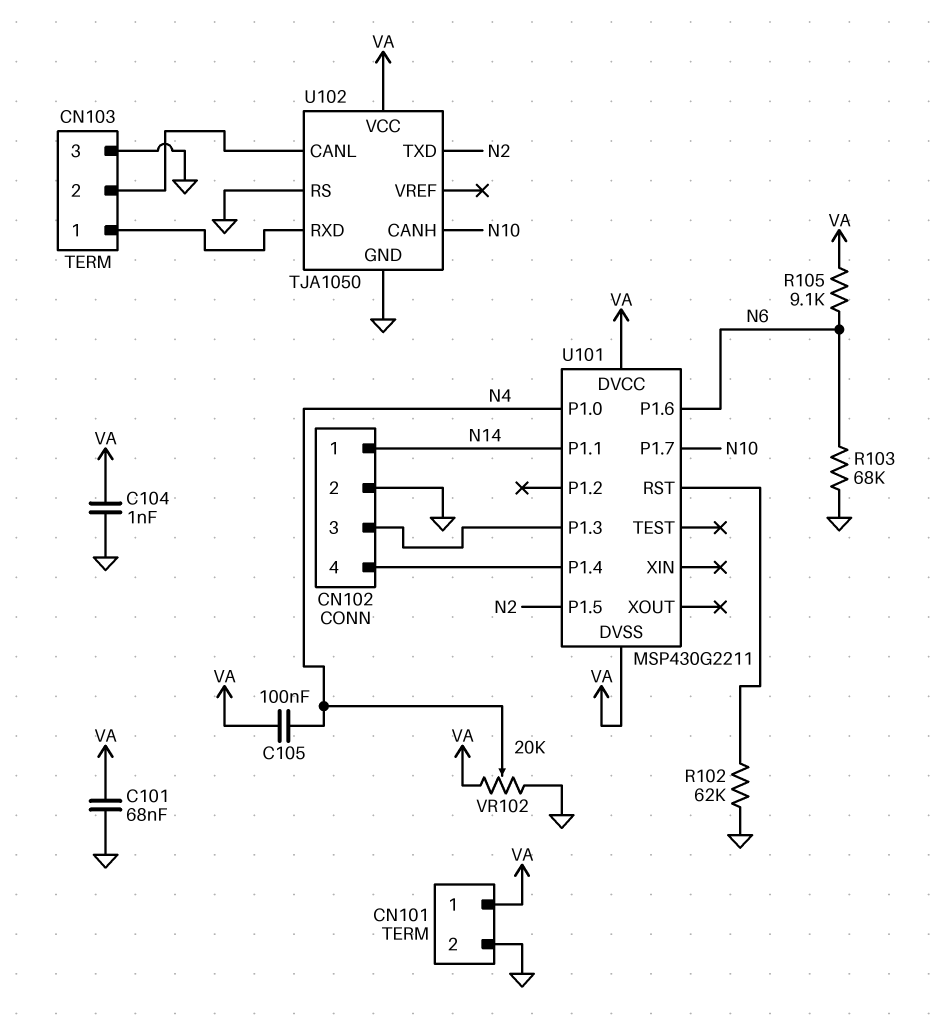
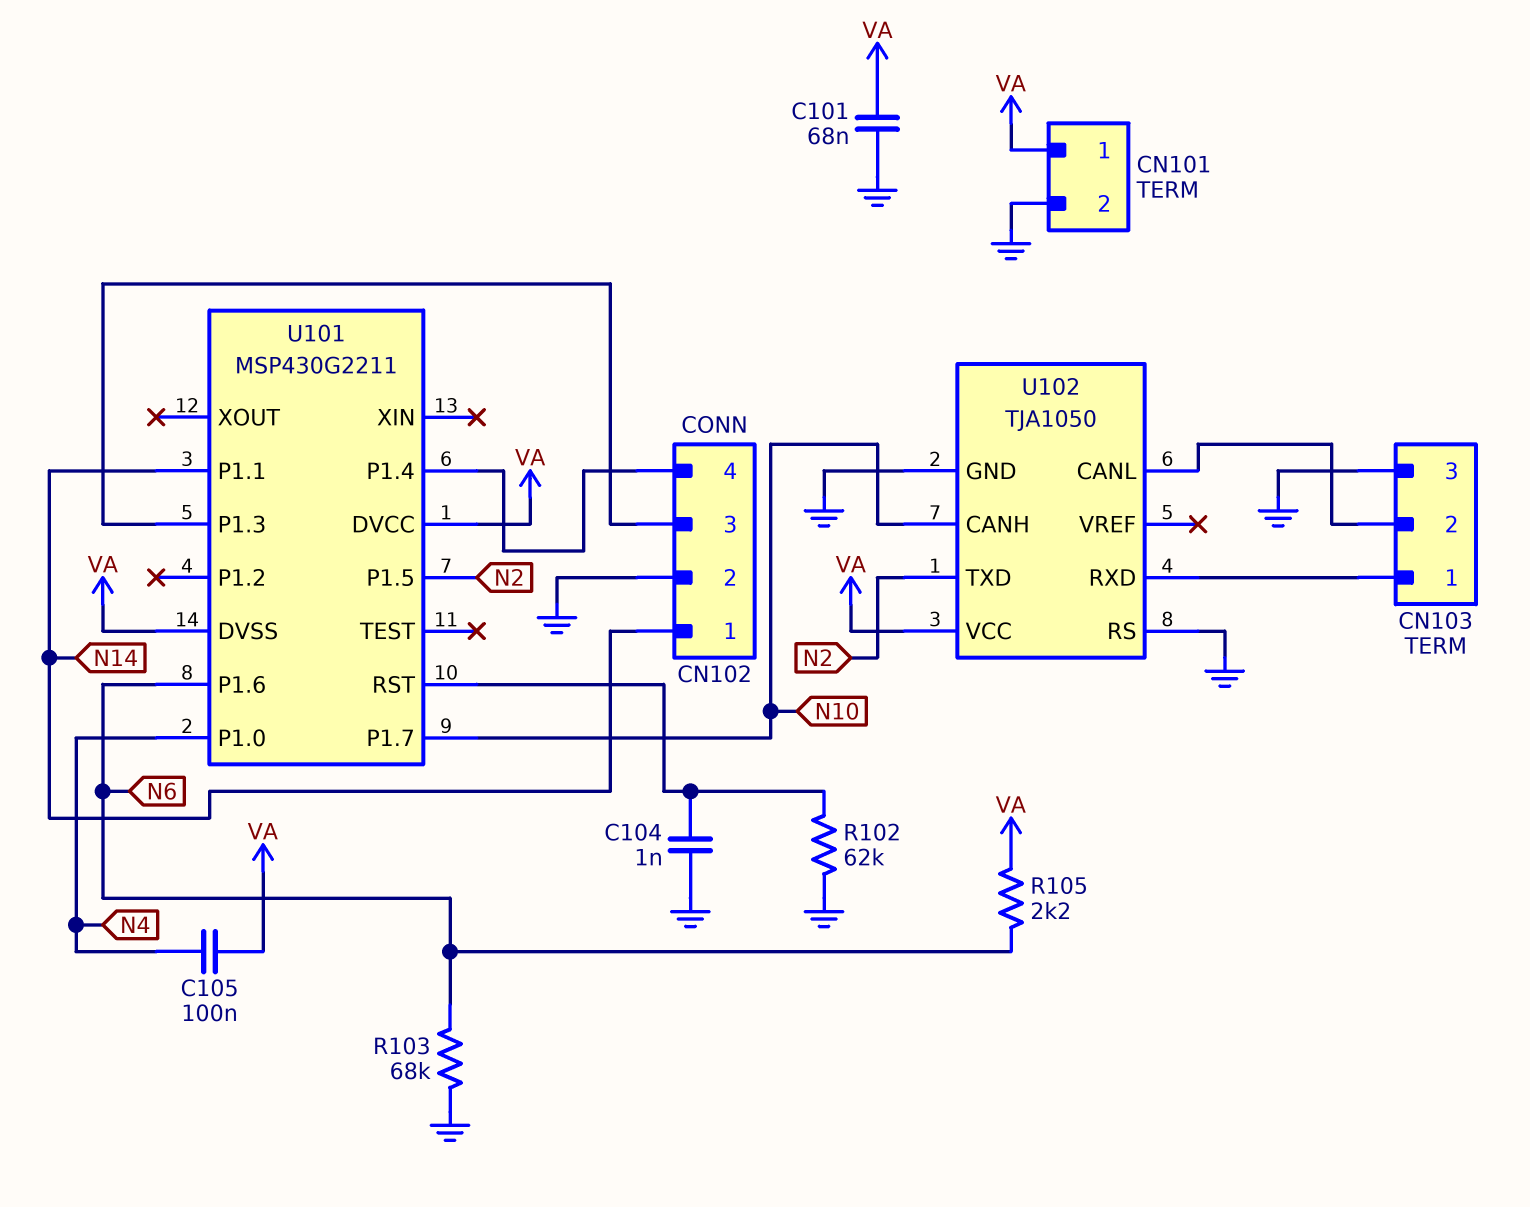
C104: 1nF (GND, VA) -> 1nF (GND, U101/RST)
R105: 9.1k (N6, VA) -> 2.2k (N6, VA)
VR102: 20k (GND, VA, wiper N4) -> none

